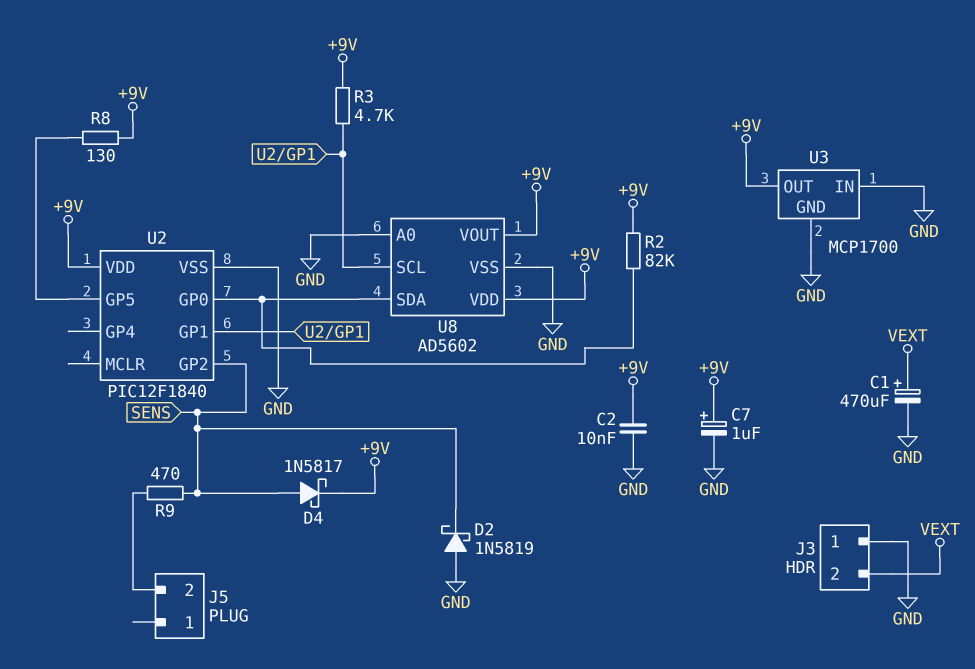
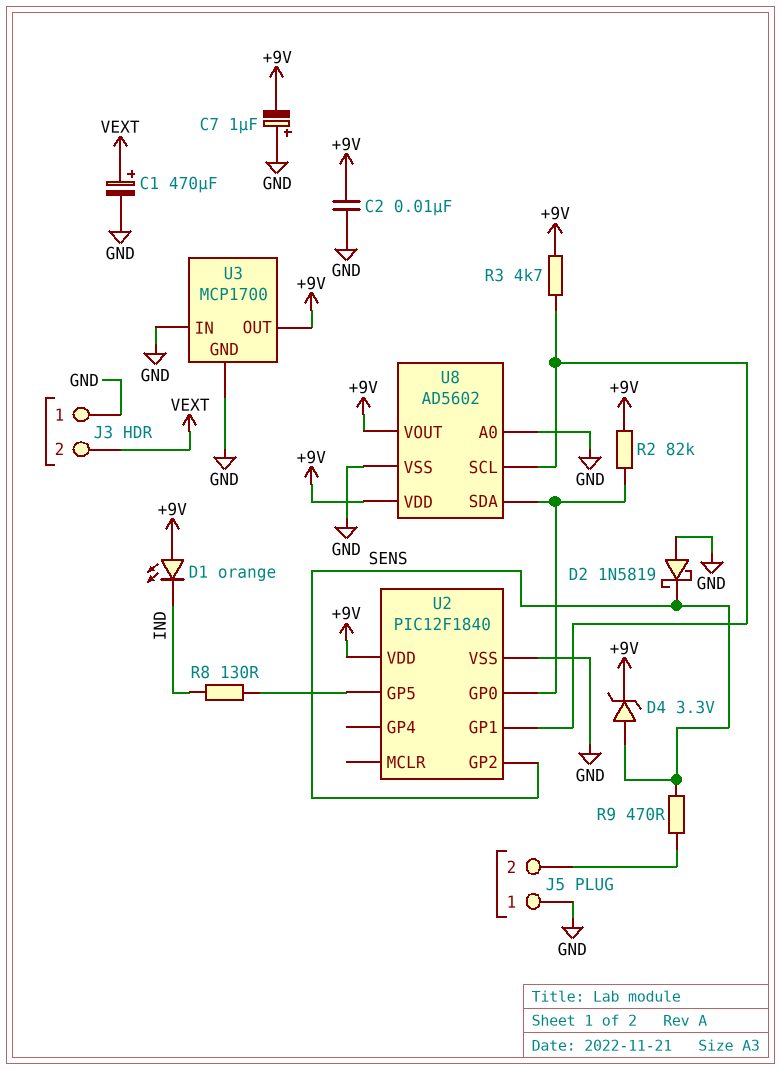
C7: 1uF (plus +9V, minus GND) -> 1uF (plus GND, minus +9V)
D1: none -> LED orange (A +9V, K IND)
D4: schottky 1N5817 (A SENS, K +9V) -> zener 3.3V (A SENS, K +9V)
J5 pin 1: none -> GND
R8: 130 (+9V, U2/GP5) -> 130 (IND, U2/GP5)

